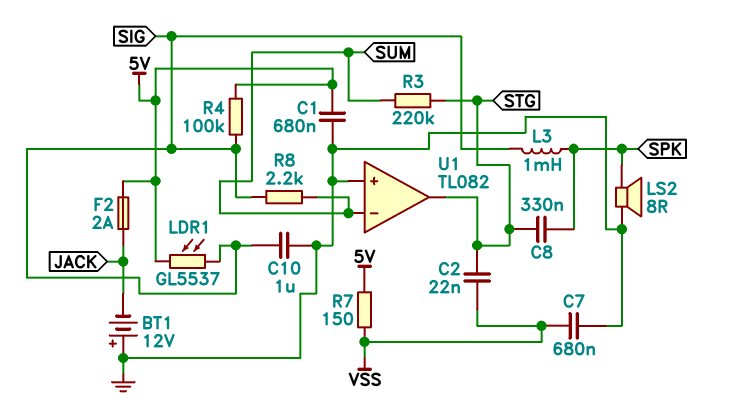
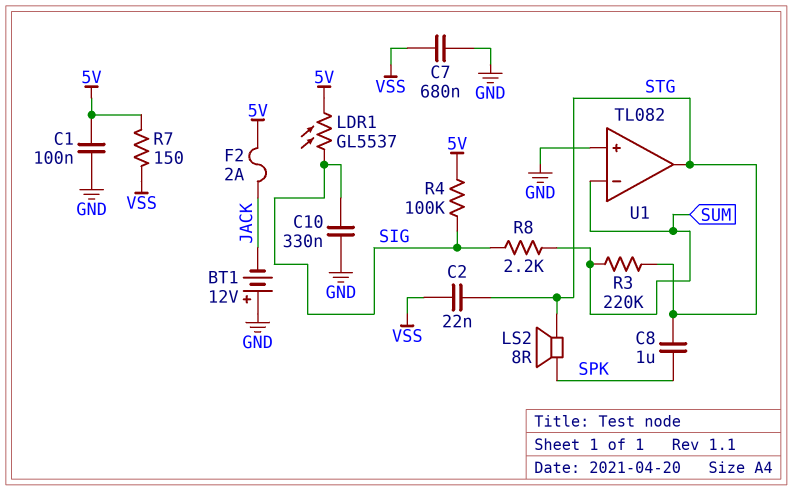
C1: 680nF (5V, GND) -> 100nF (5V, GND)
C8: 330nF (SPK, STG) -> 1uF (SPK, STG)
C10: 1uF (GND, SIG) -> 330nF (GND, SIG)
L3: 1mH (SIG, SPK) -> none
LS2: speaker 8R (GND, SPK) -> speaker 8R (SPK, STG)

